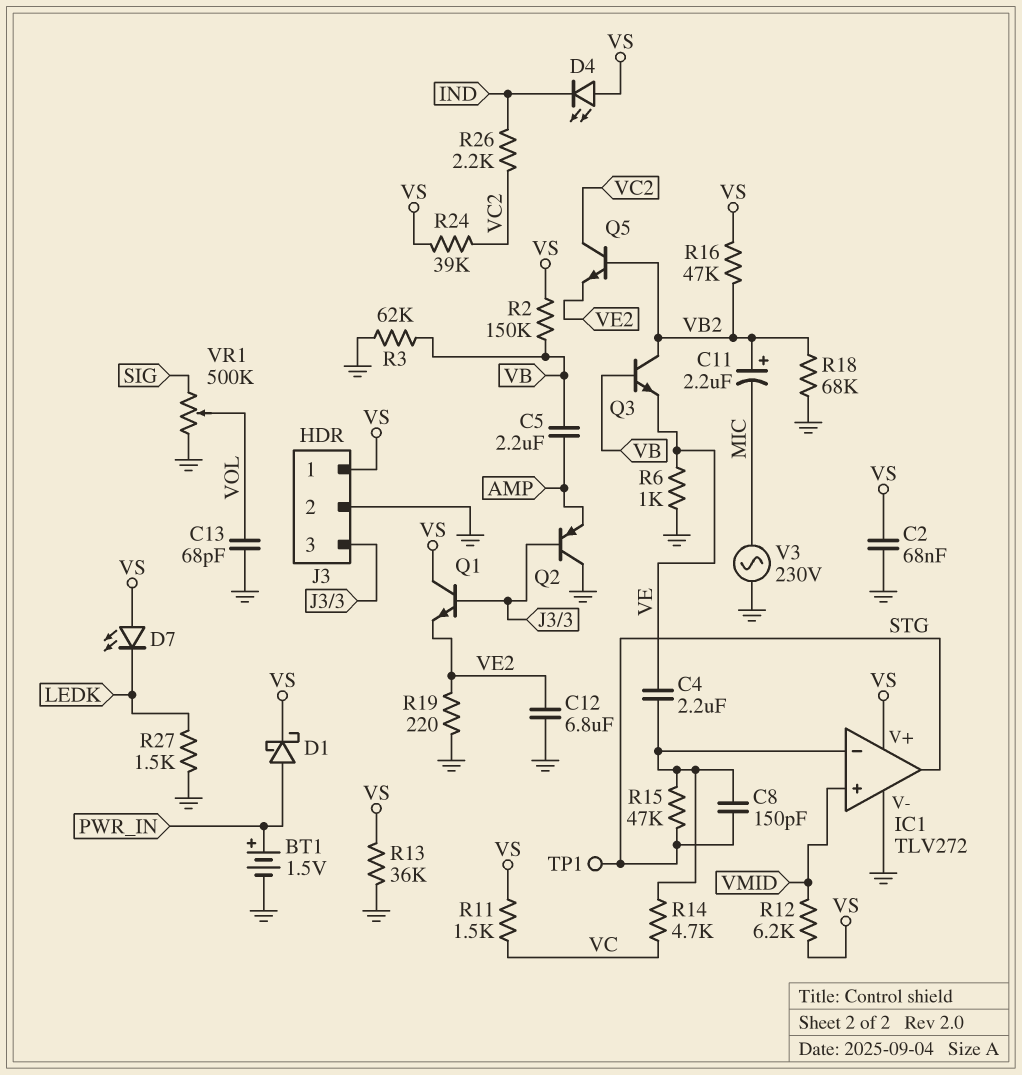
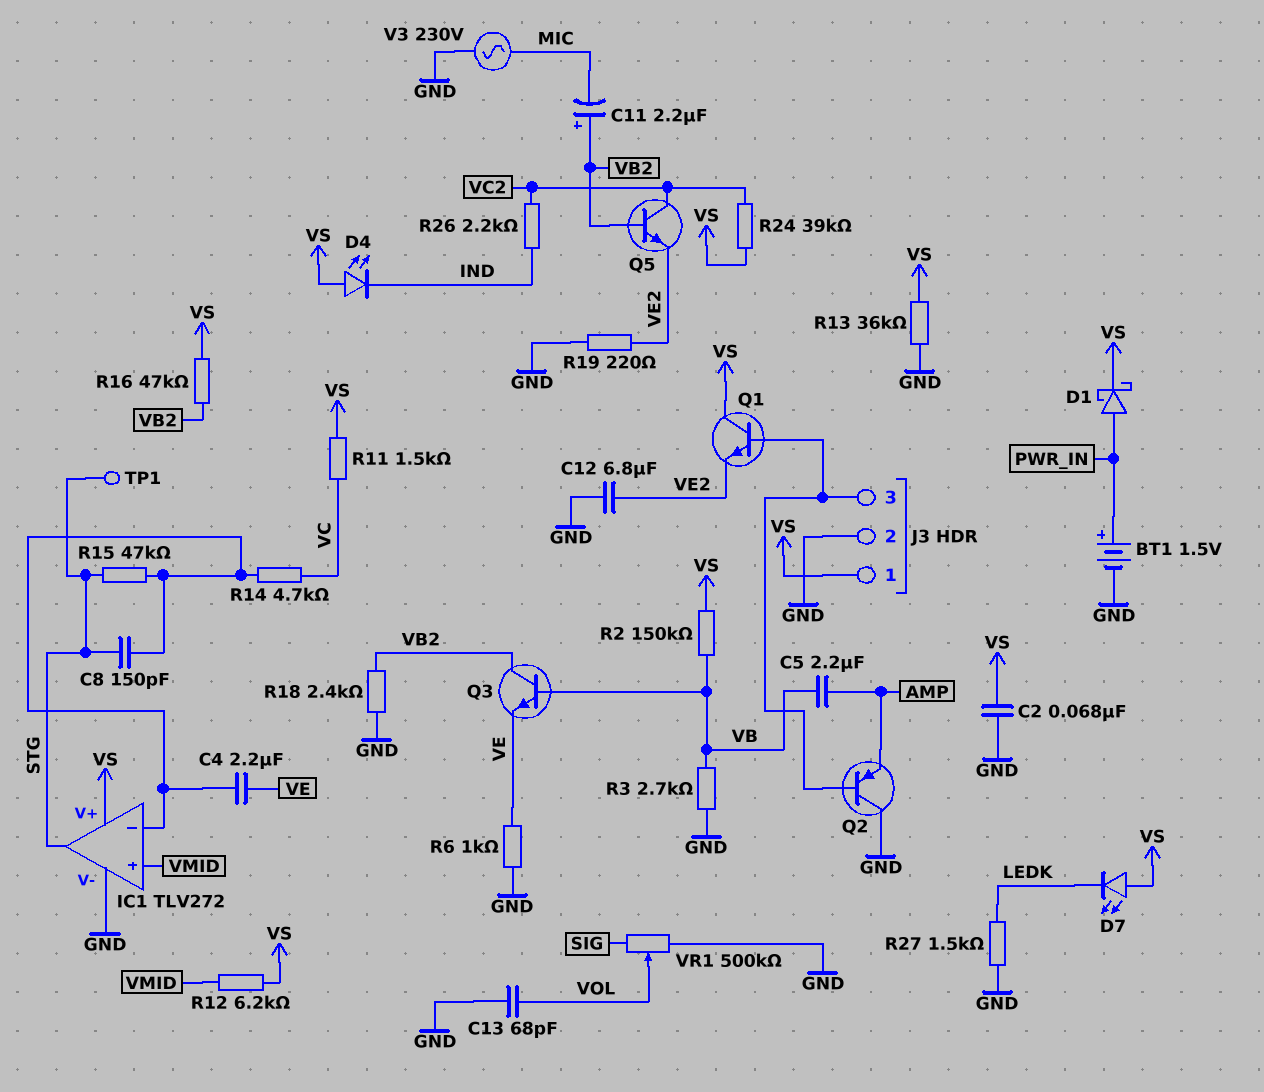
R3: 62k (GND, VB) -> 2.7k (GND, VB)
R18: 68k (GND, VB2) -> 2.4k (GND, VB2)

